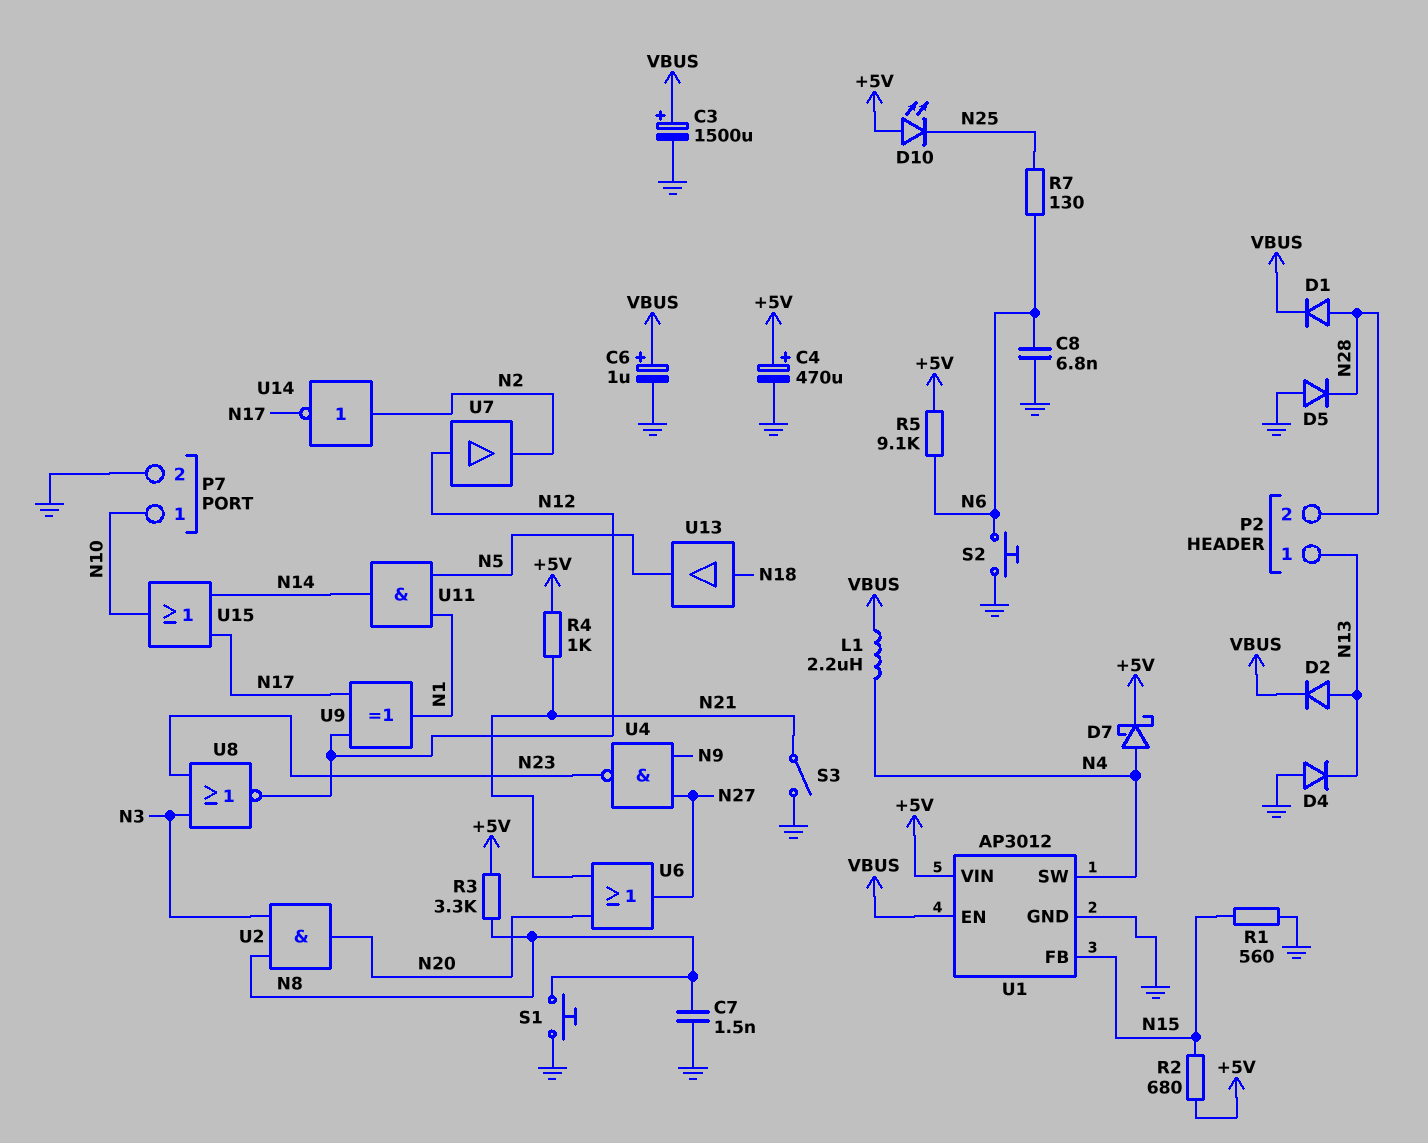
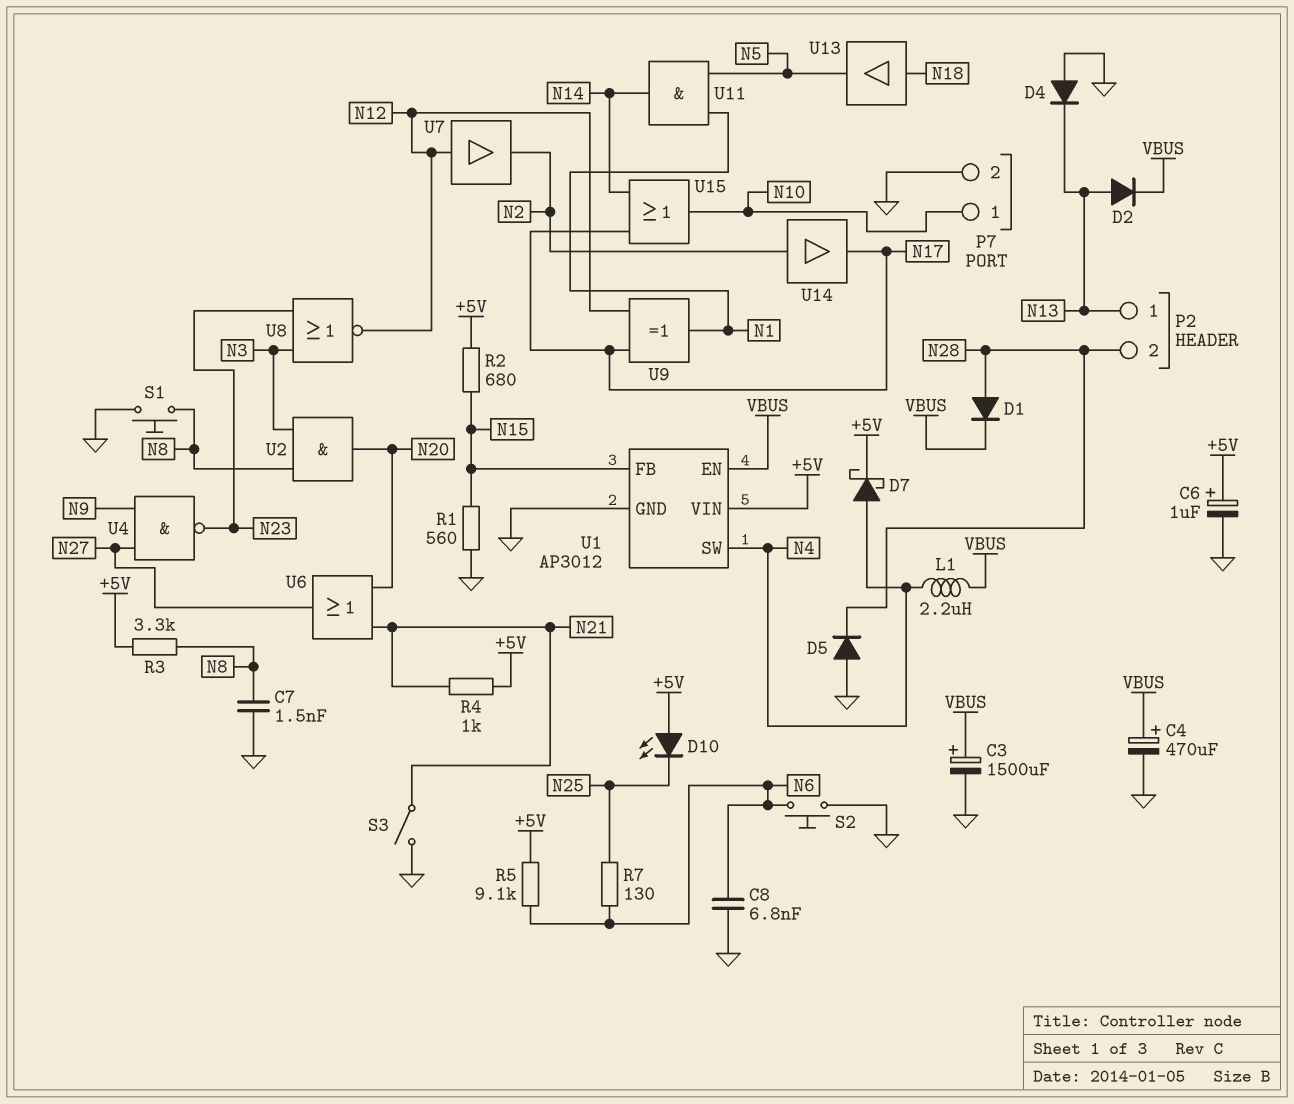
C4: 470uF (plus +5V, minus GND) -> 470uF (plus VBUS, minus GND)
C6: 1uF (plus VBUS, minus GND) -> 1uF (plus +5V, minus GND)
U14: NOT (in N2, out N17) -> buffer (in N2, out N17)

